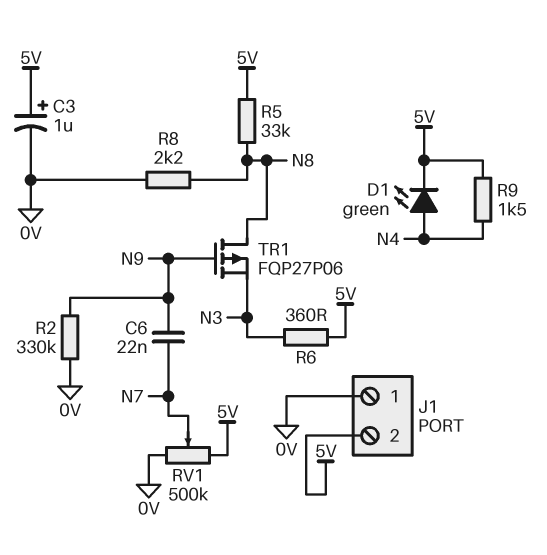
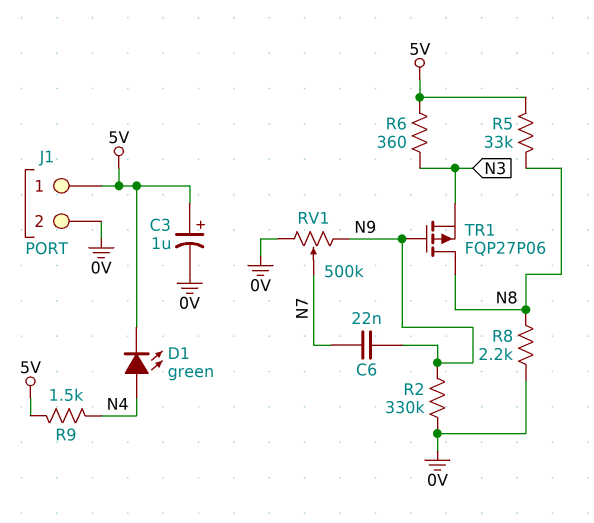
J1 pin 1: 0V -> 5V
J1 pin 2: 5V -> 0V
RV1: 500k (0V, 5V, wiper N7) -> 500k (0V, N9, wiper N7)

